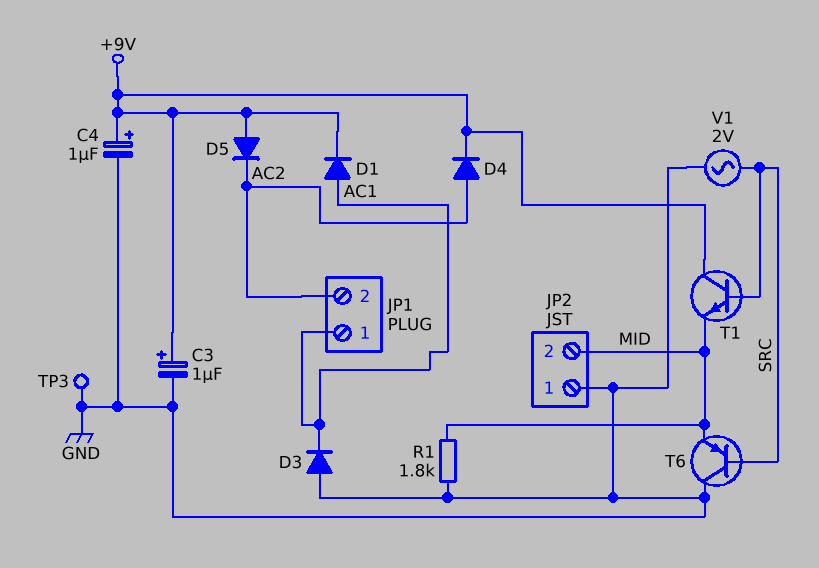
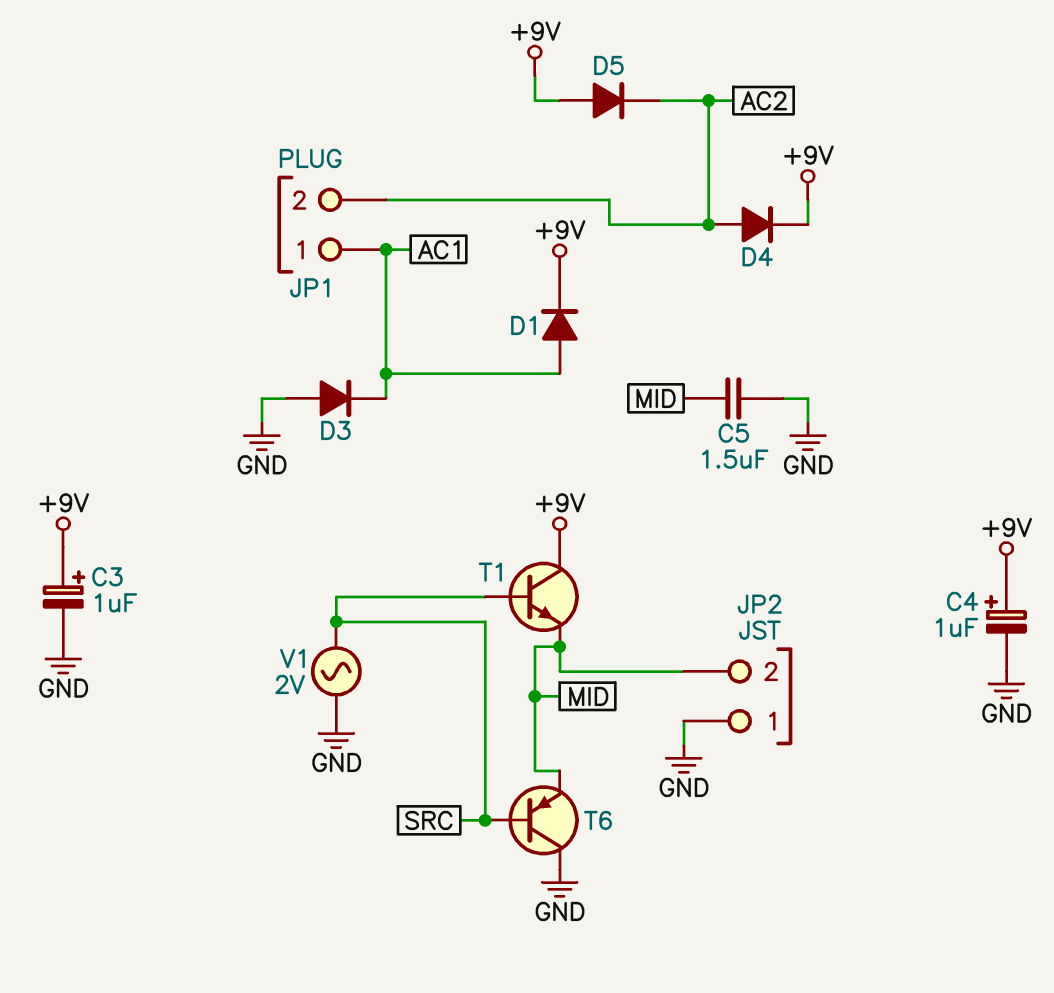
C5: none -> 1.5uF (GND, MID)
R1: 1.8k (GND, MID) -> none
TP3: test point (GND) -> none

